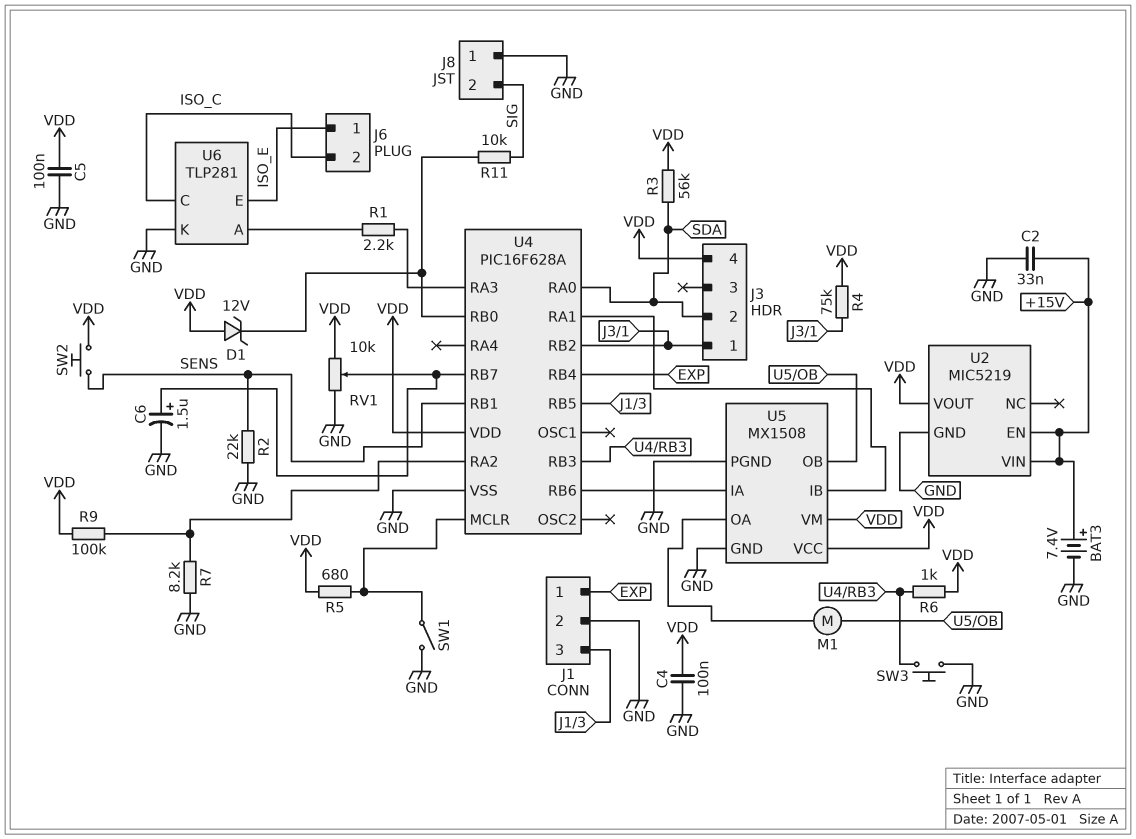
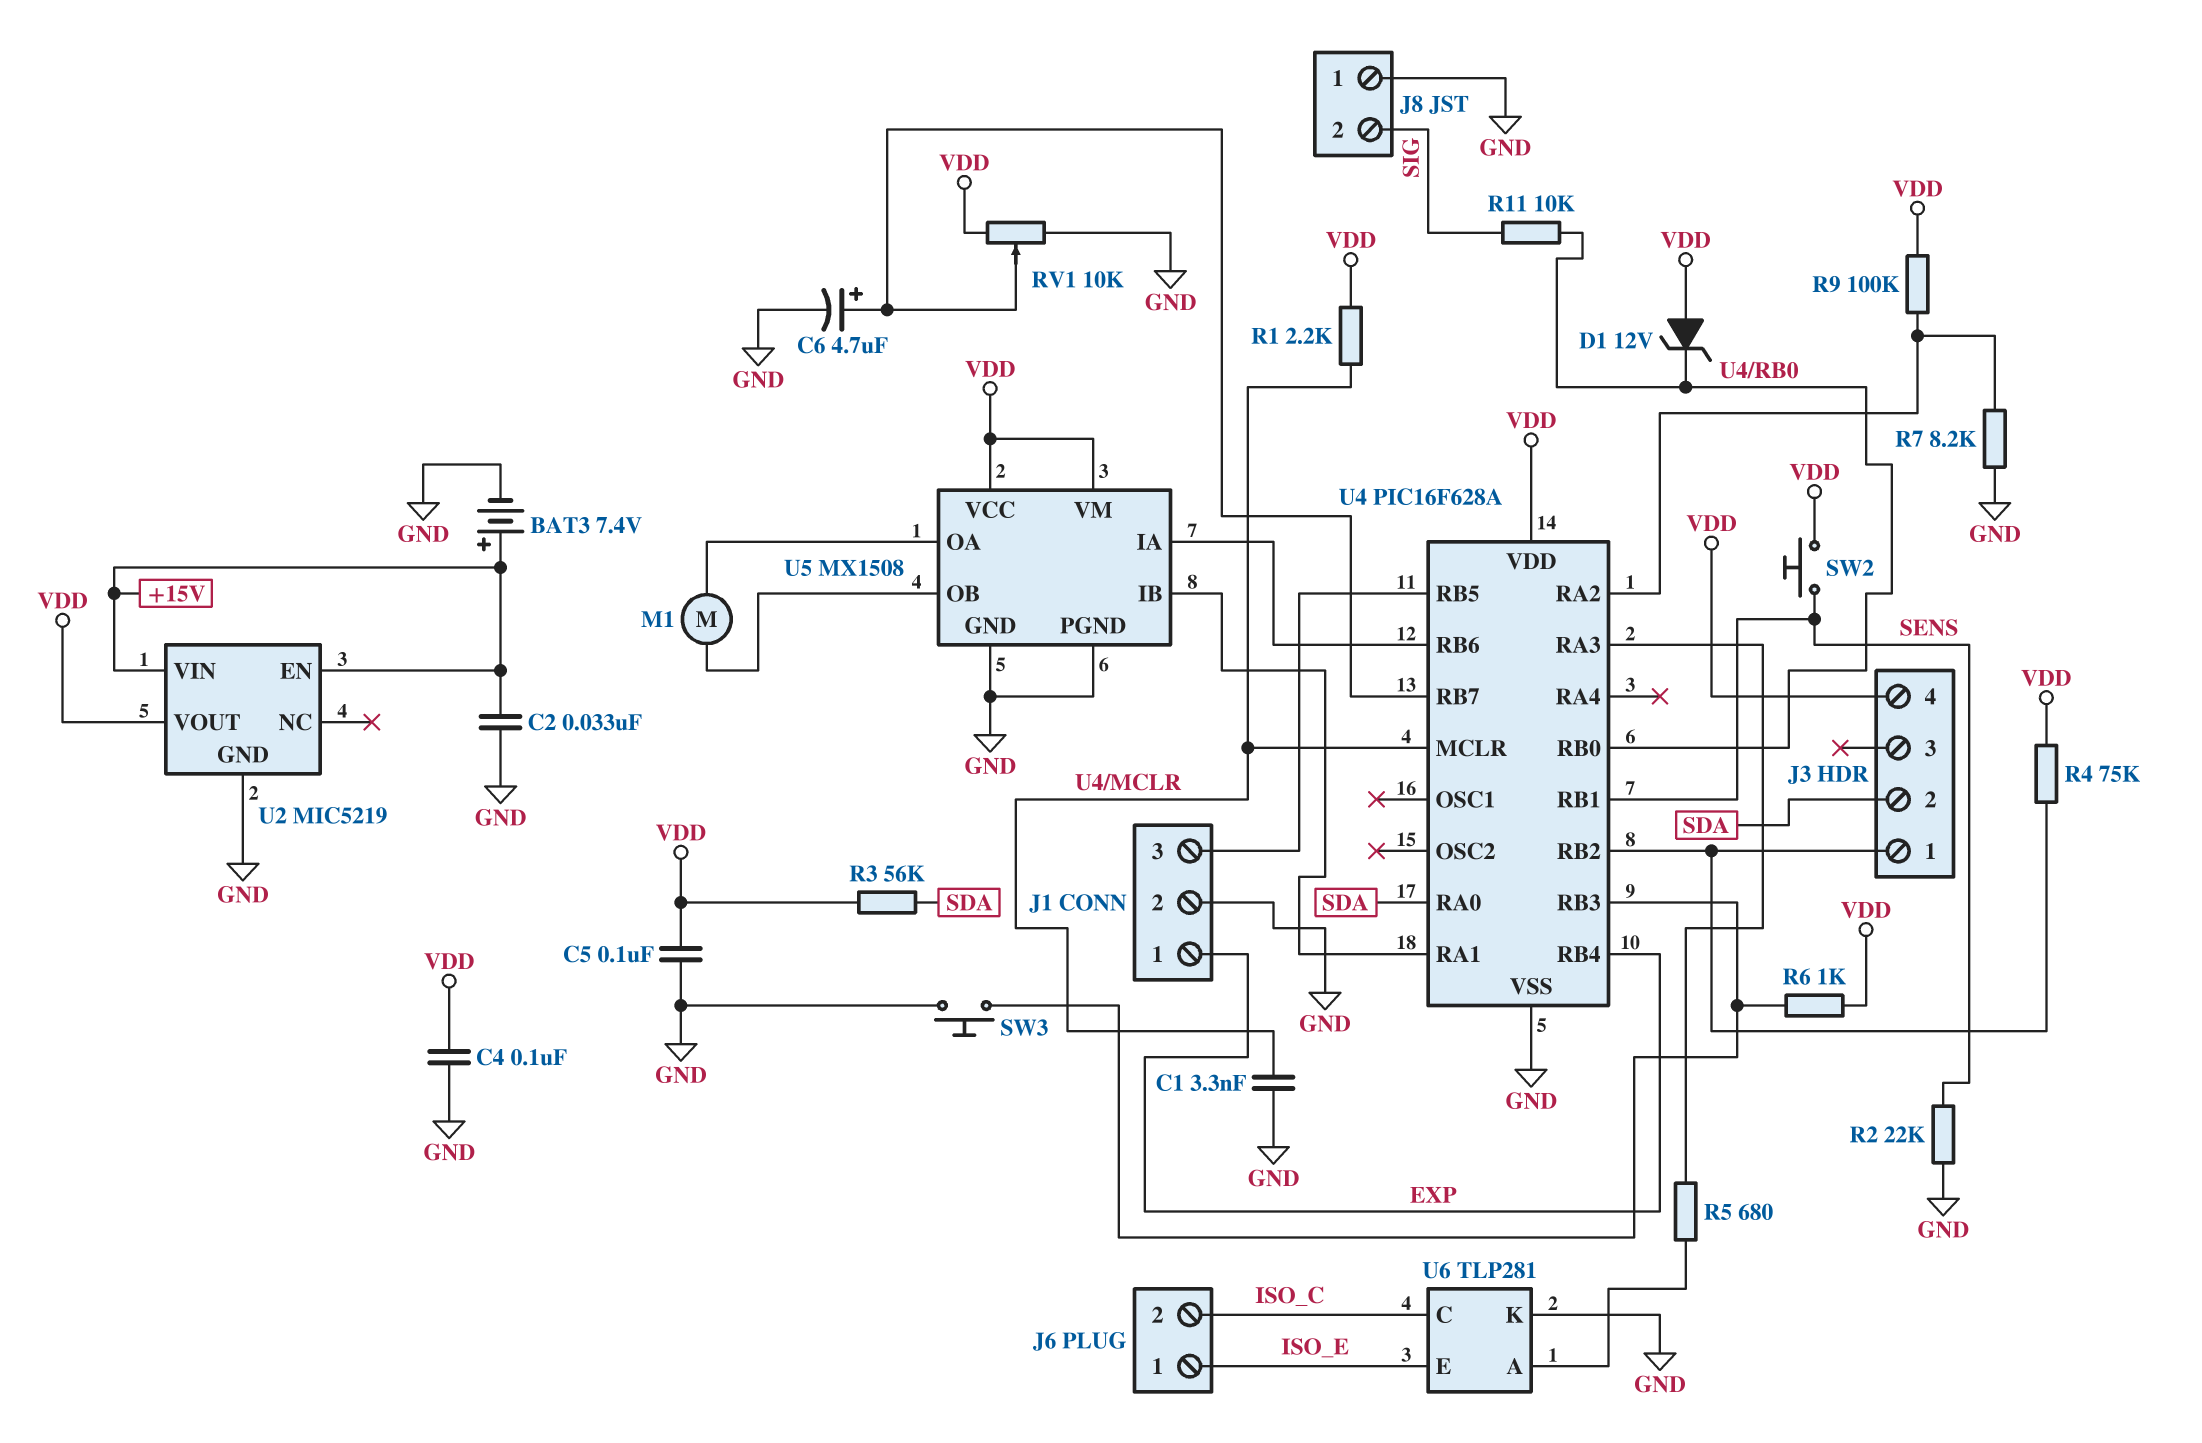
C1: none -> 3.3nF (GND, U4/MCLR)
C6: 1.5uF (plus U4/RB7, minus GND) -> 4.7uF (plus U4/RB7, minus GND)
R1: 2.2k (U4/RA3, U6/A) -> 2.2k (U4/MCLR, VDD)
R5: 680 (U4/MCLR, VDD) -> 680 (U4/RA3, U6/A)
SW1: switch (GND, U4/MCLR) -> none

